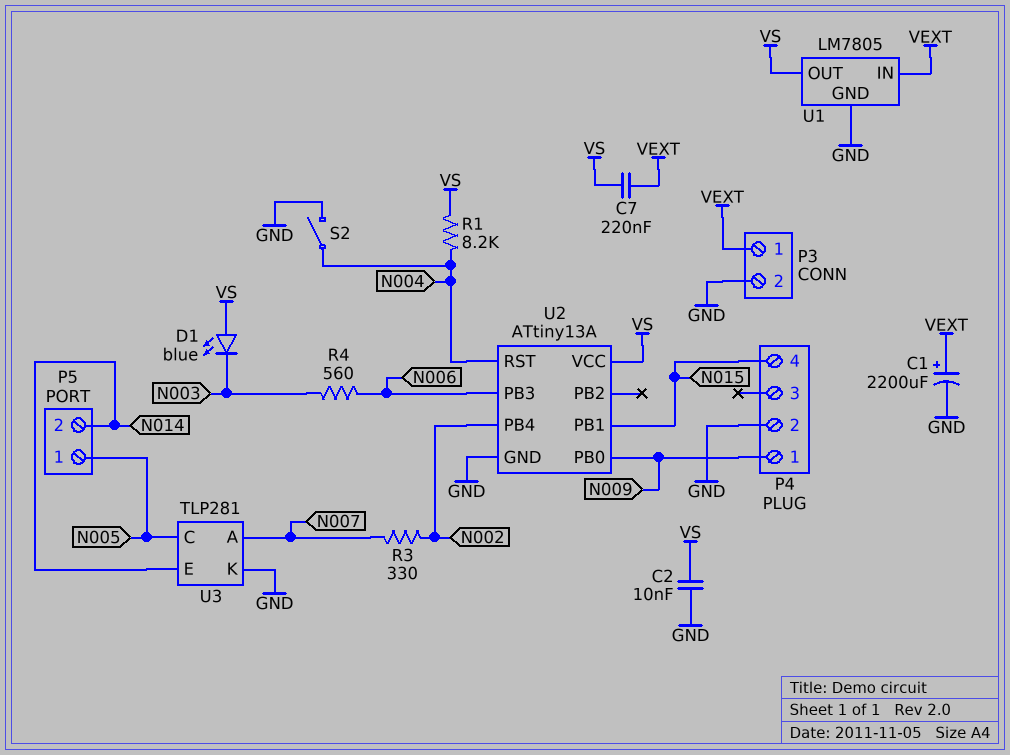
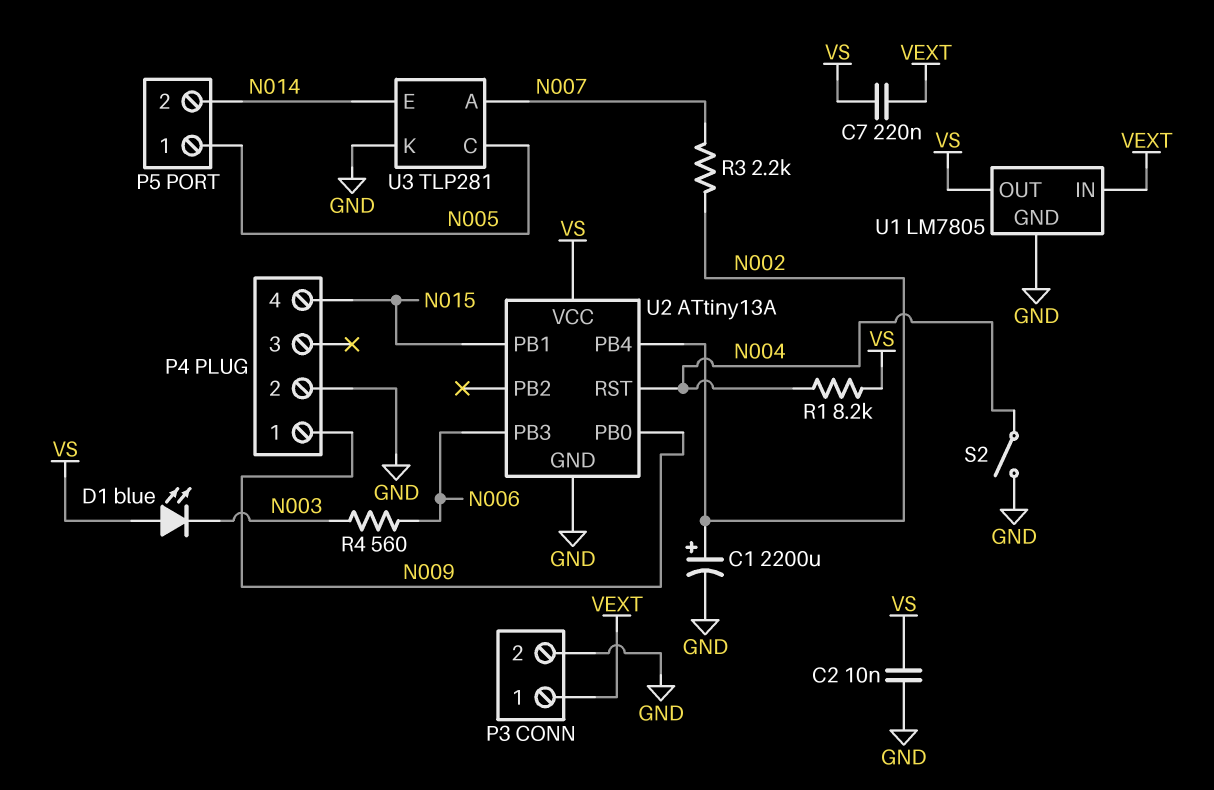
C1: 2200uF (plus VEXT, minus GND) -> 2200uF (plus N002, minus GND)
R3: 330 (N002, N007) -> 2.2k (N002, N007)

